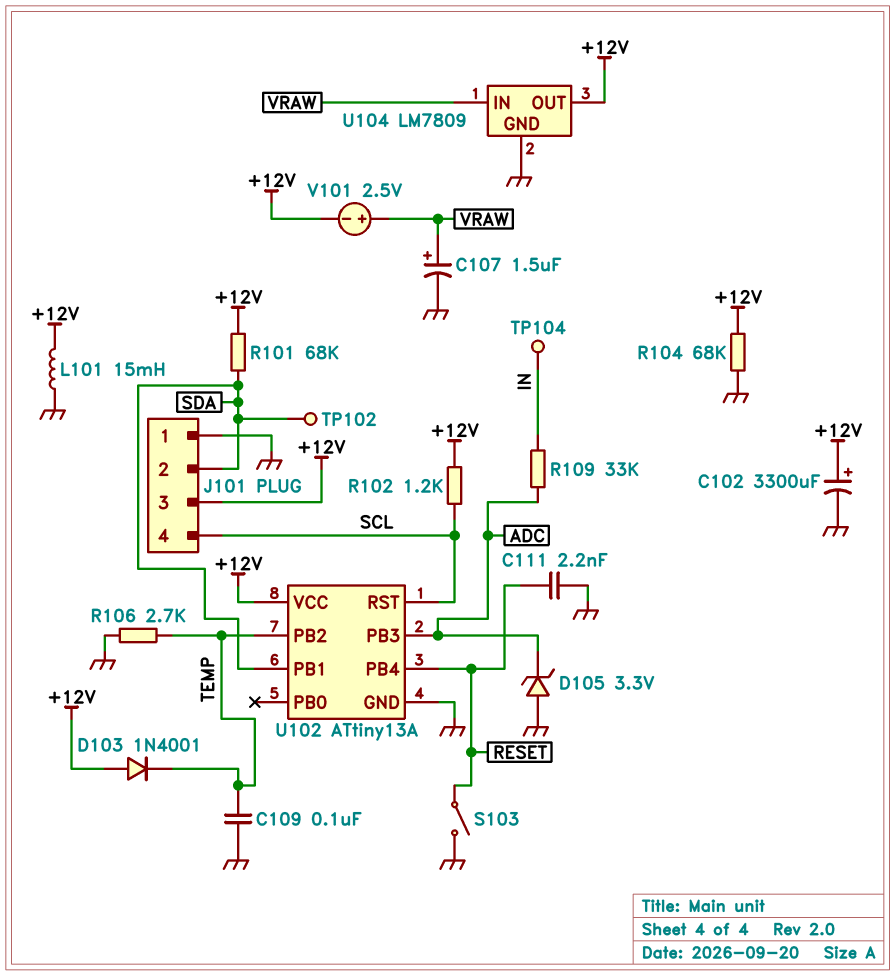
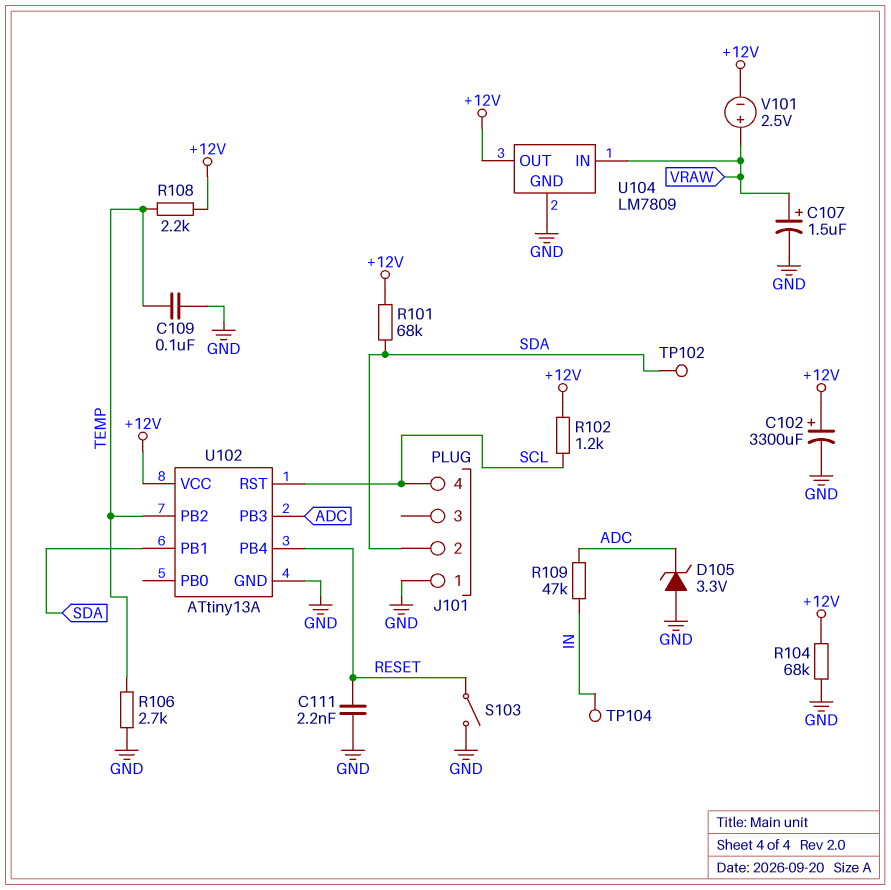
D103: diode 1N4001 (A +12V, K TEMP) -> none
J101 pin 3: +12V -> none
L101: 15mH (+12V, GND) -> none
R108: none -> 2.2k (+12V, TEMP)
R109: 33k (ADC, IN) -> 47k (ADC, IN)

